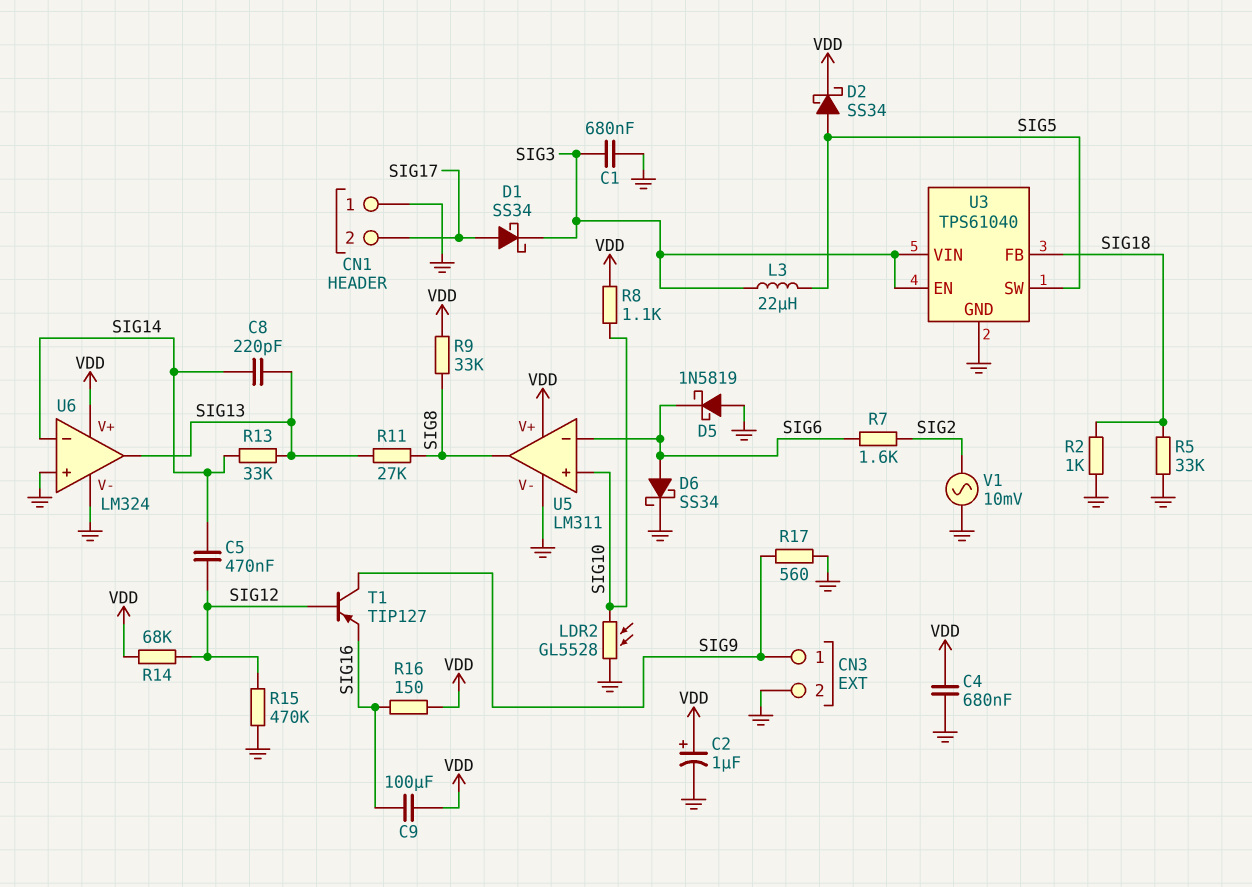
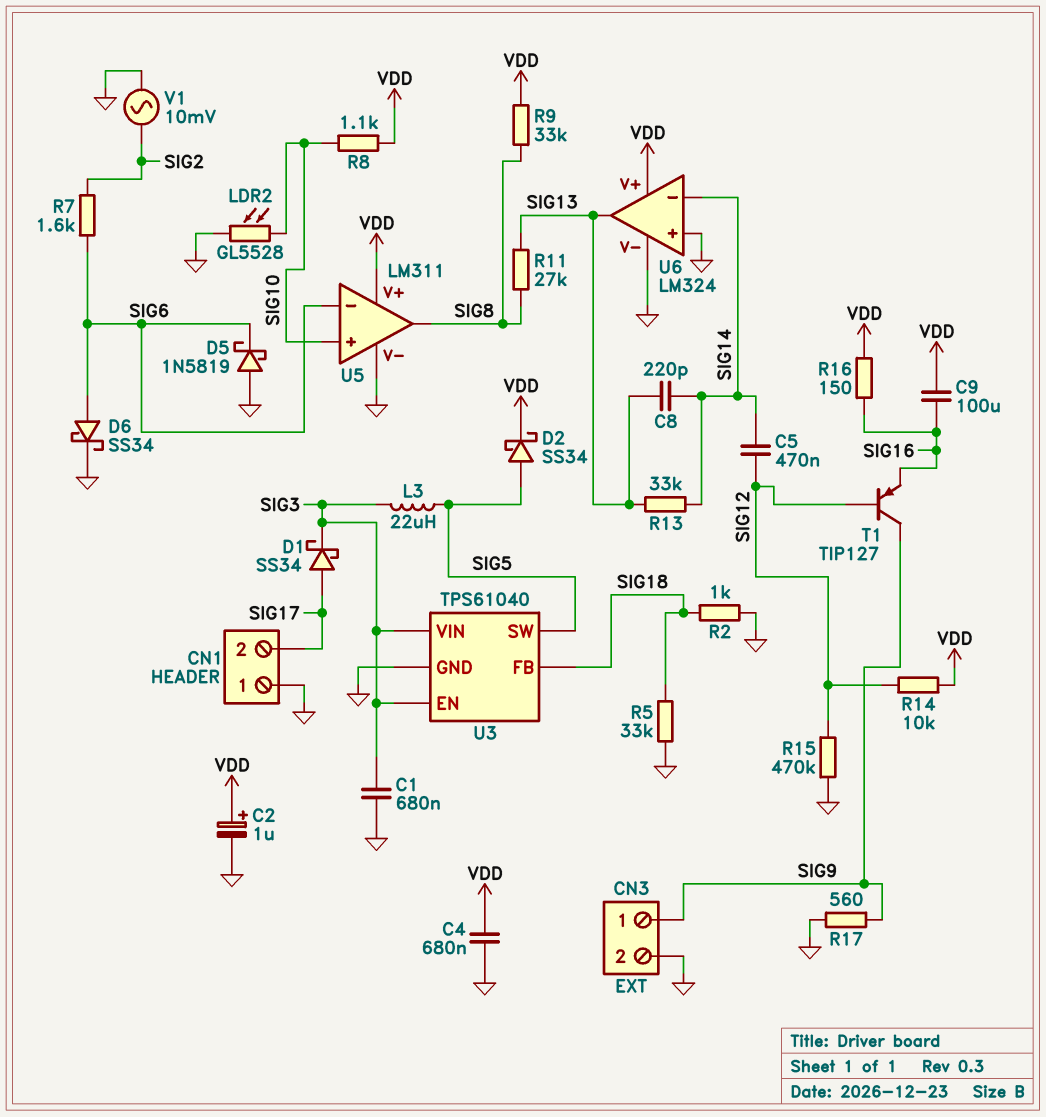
R14: 68k (SIG12, VDD) -> 10k (SIG12, VDD)

